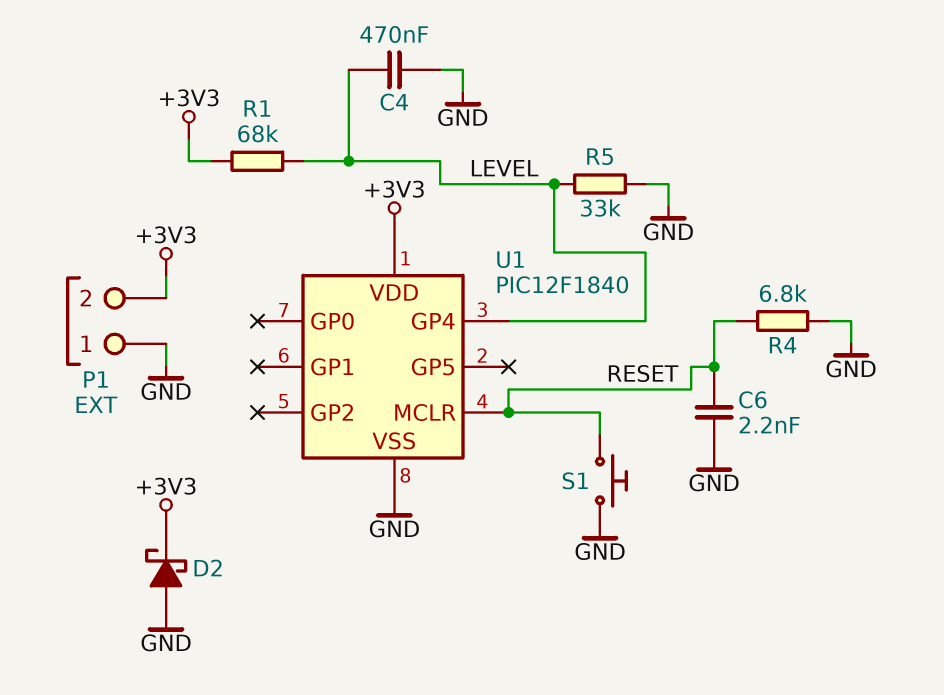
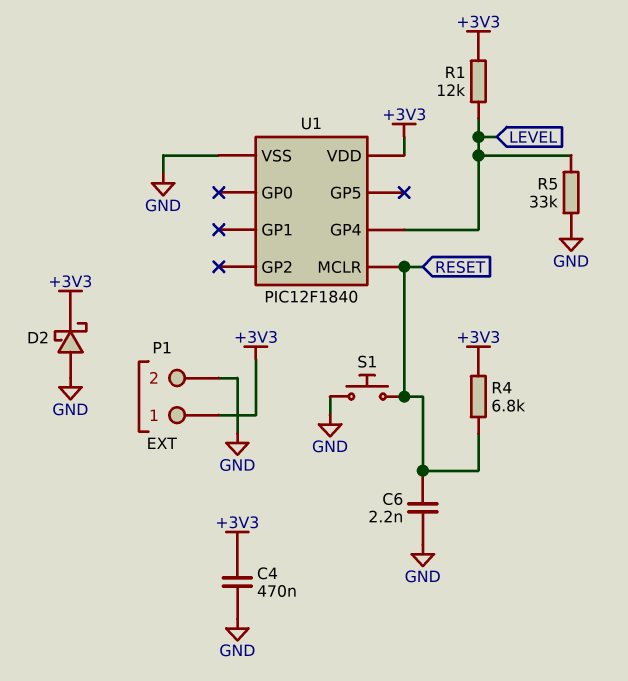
C4: 470nF (GND, LEVEL) -> 470nF (+3V3, GND)
P1 pin 1: GND -> +3V3
P1 pin 2: +3V3 -> GND
R1: 68k (+3V3, LEVEL) -> 12k (+3V3, LEVEL)
R4: 6.8k (GND, RESET) -> 6.8k (+3V3, RESET)

